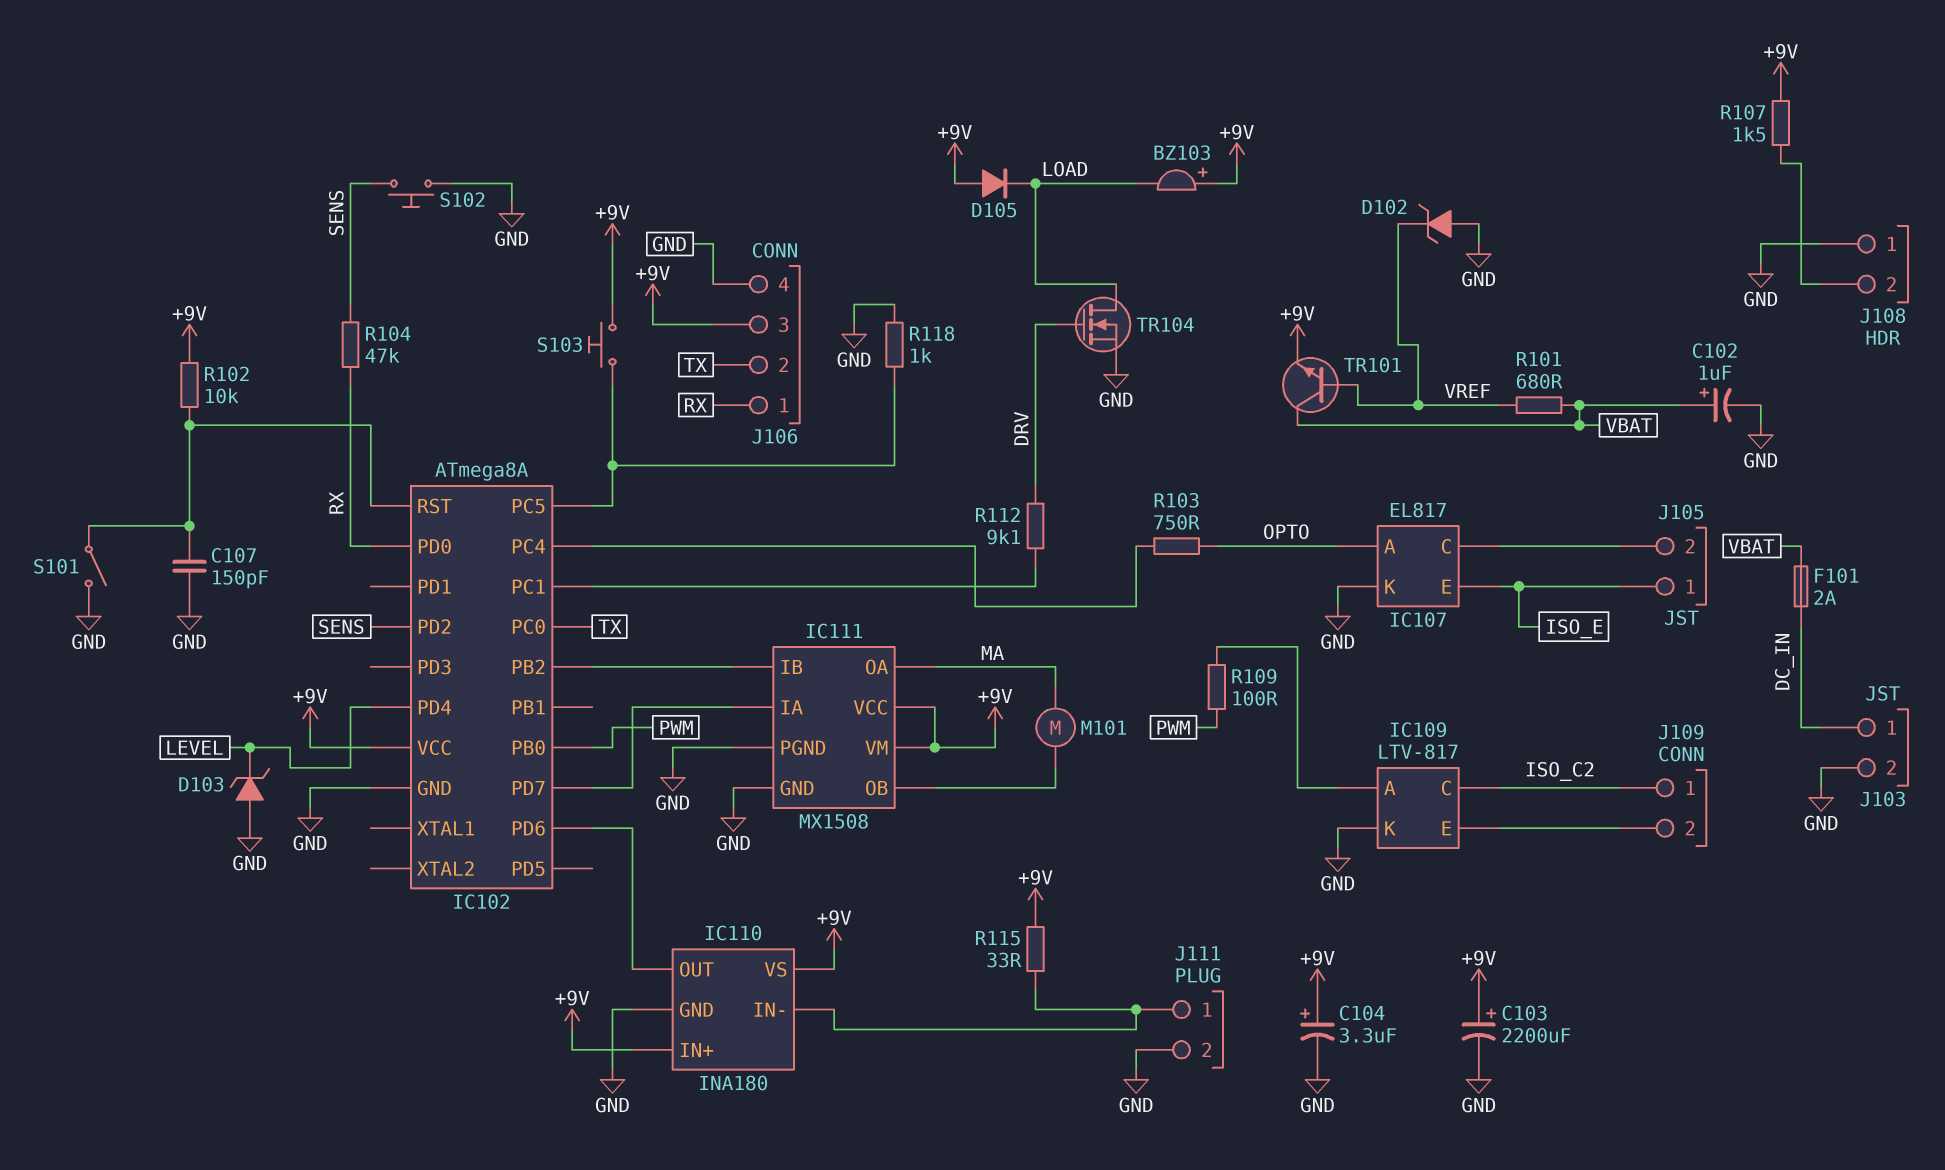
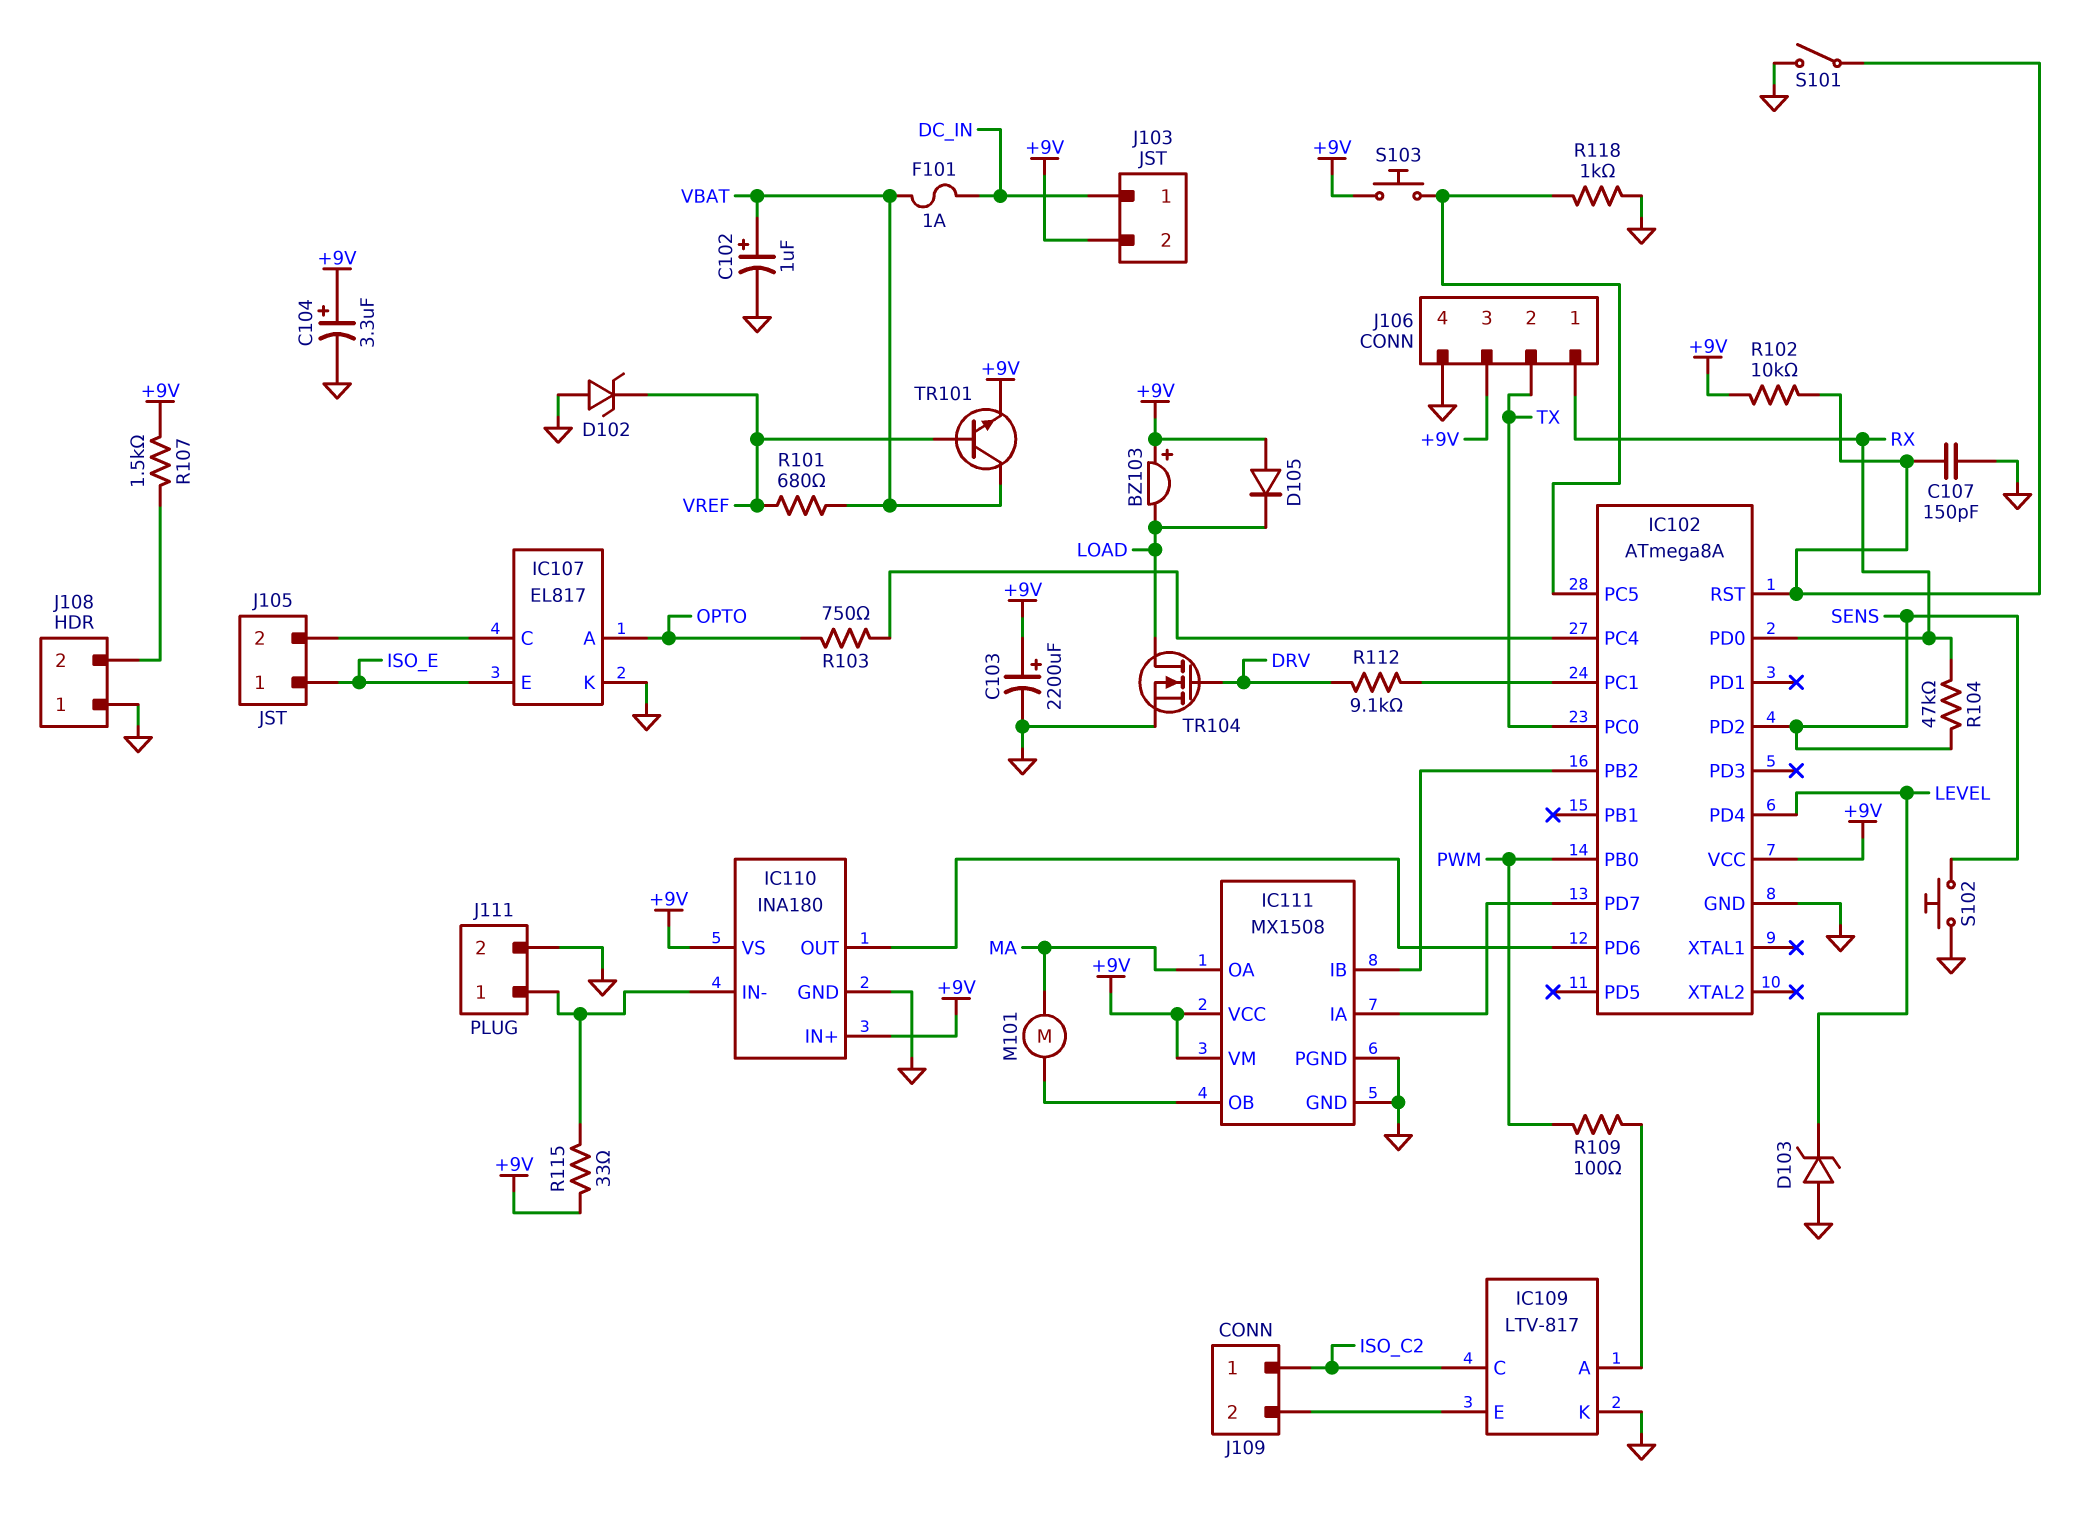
F101: 2A (DC_IN, VBAT) -> 1A (DC_IN, VBAT)
J103 pin 2: GND -> +9V

